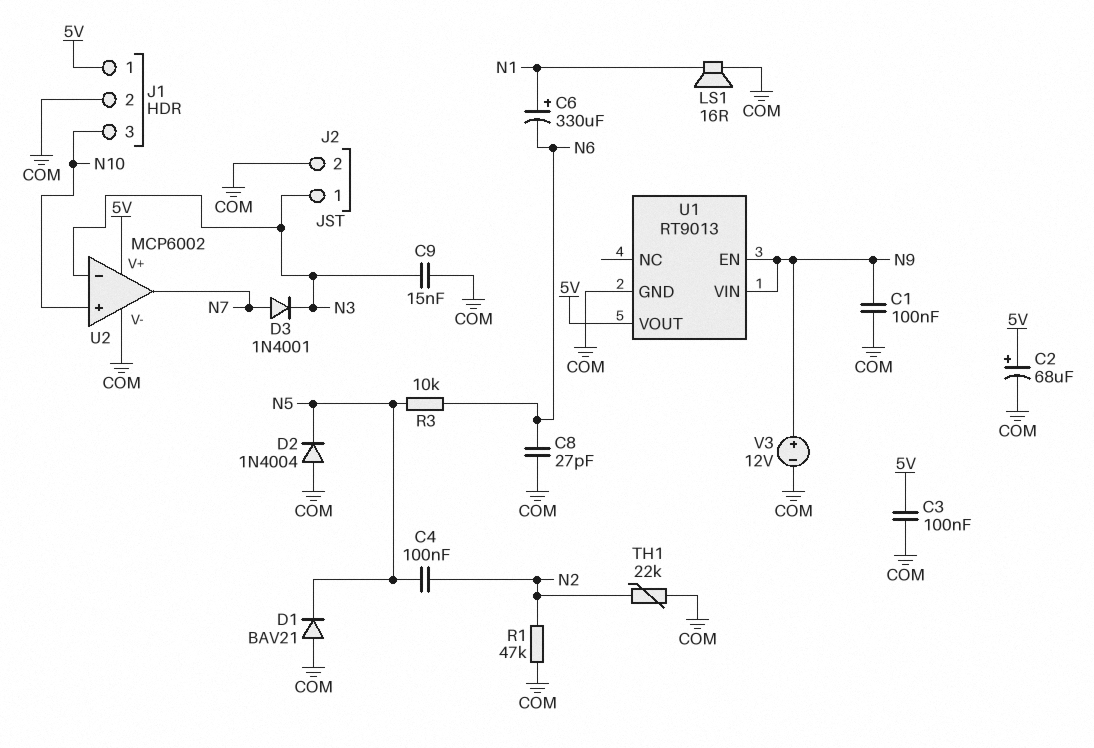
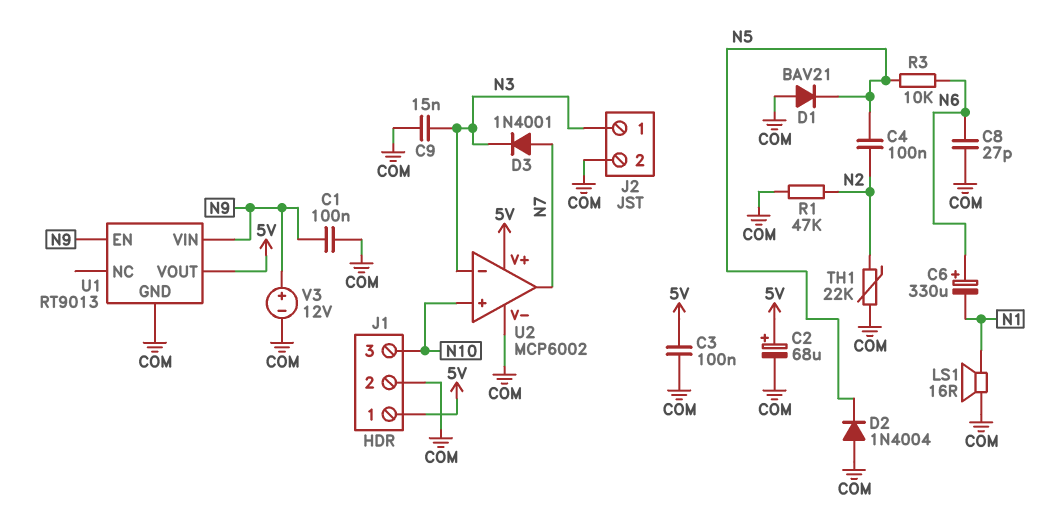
C6: 330uF (plus N1, minus N6) -> 330uF (plus N6, minus N1)

